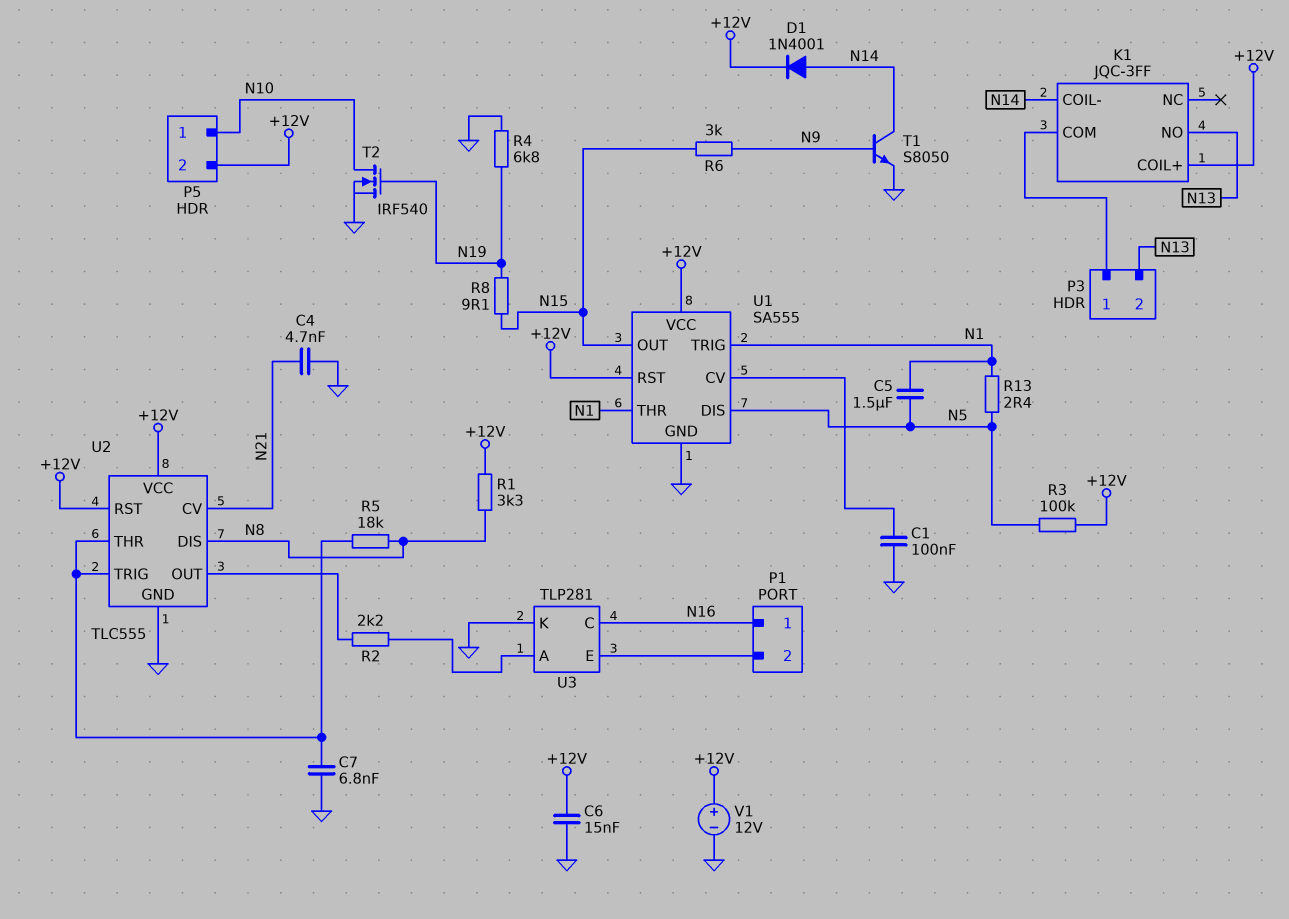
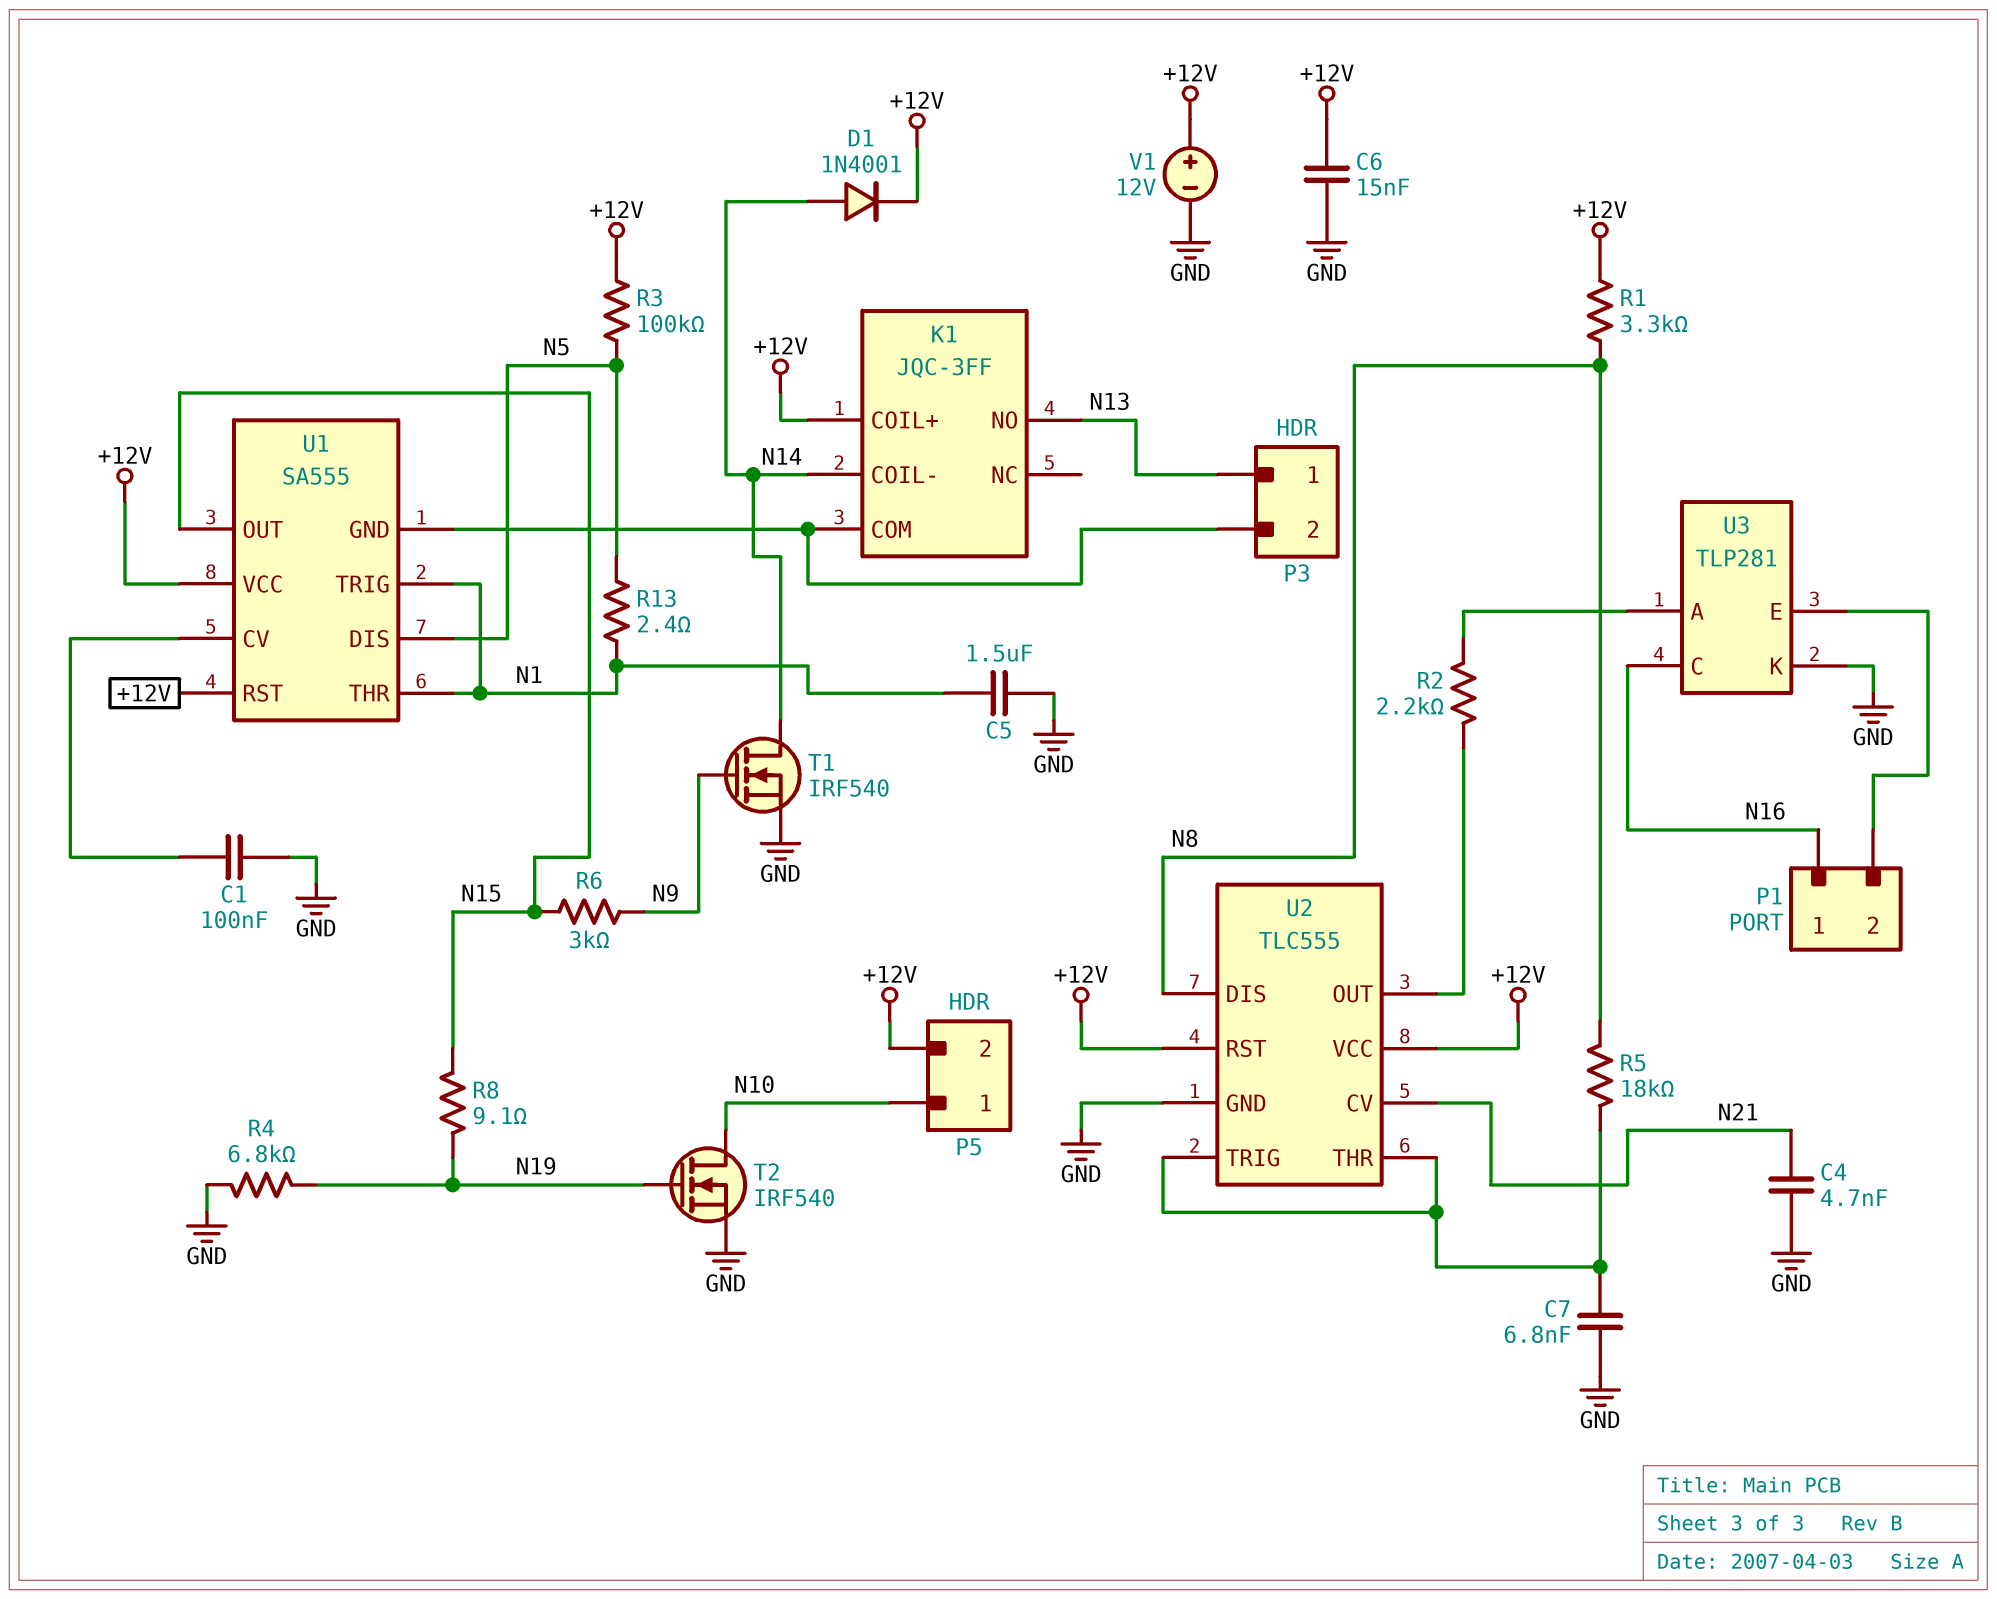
C5: 1.5uF (N1, N5) -> 1.5uF (GND, N1)
P3 pin 1: K1/COM -> N13
P3 pin 2: N13 -> K1/COM
T1: NPN S8050 (B N9, C N14, E GND) -> NMOS IRF540 (G N9, D N14, S GND)
U1 pin GND: GND -> K1/COM

